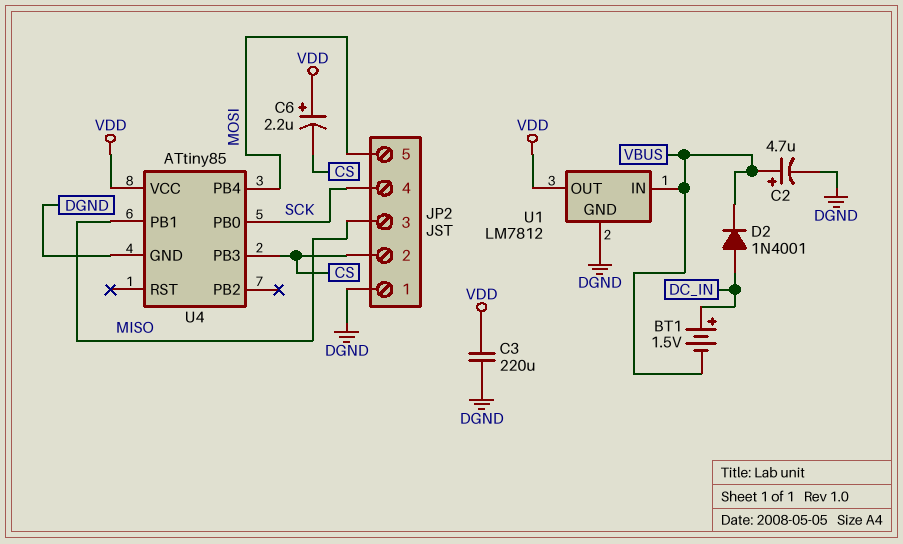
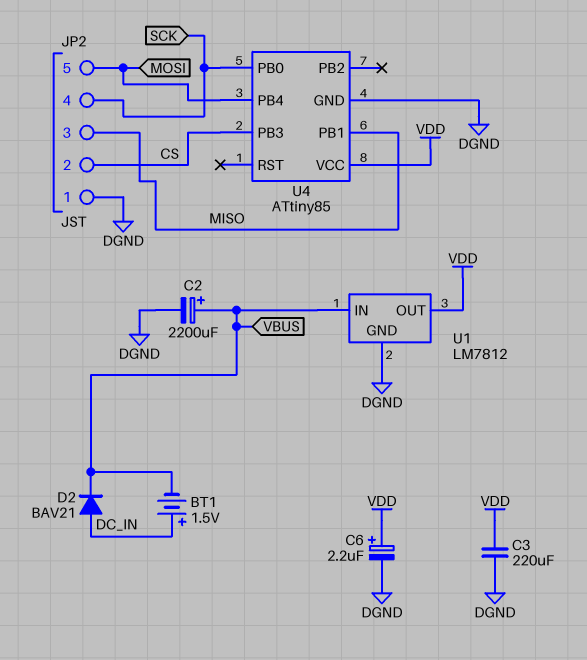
C2: 4.7uF (plus VBUS, minus DGND) -> 2200uF (plus VBUS, minus DGND)
C6: 2.2uF (plus VDD, minus CS) -> 2.2uF (plus VDD, minus DGND)
D2: diode 1N4001 (A DC_IN, K VBUS) -> diode BAV21 (A DC_IN, K VBUS)

